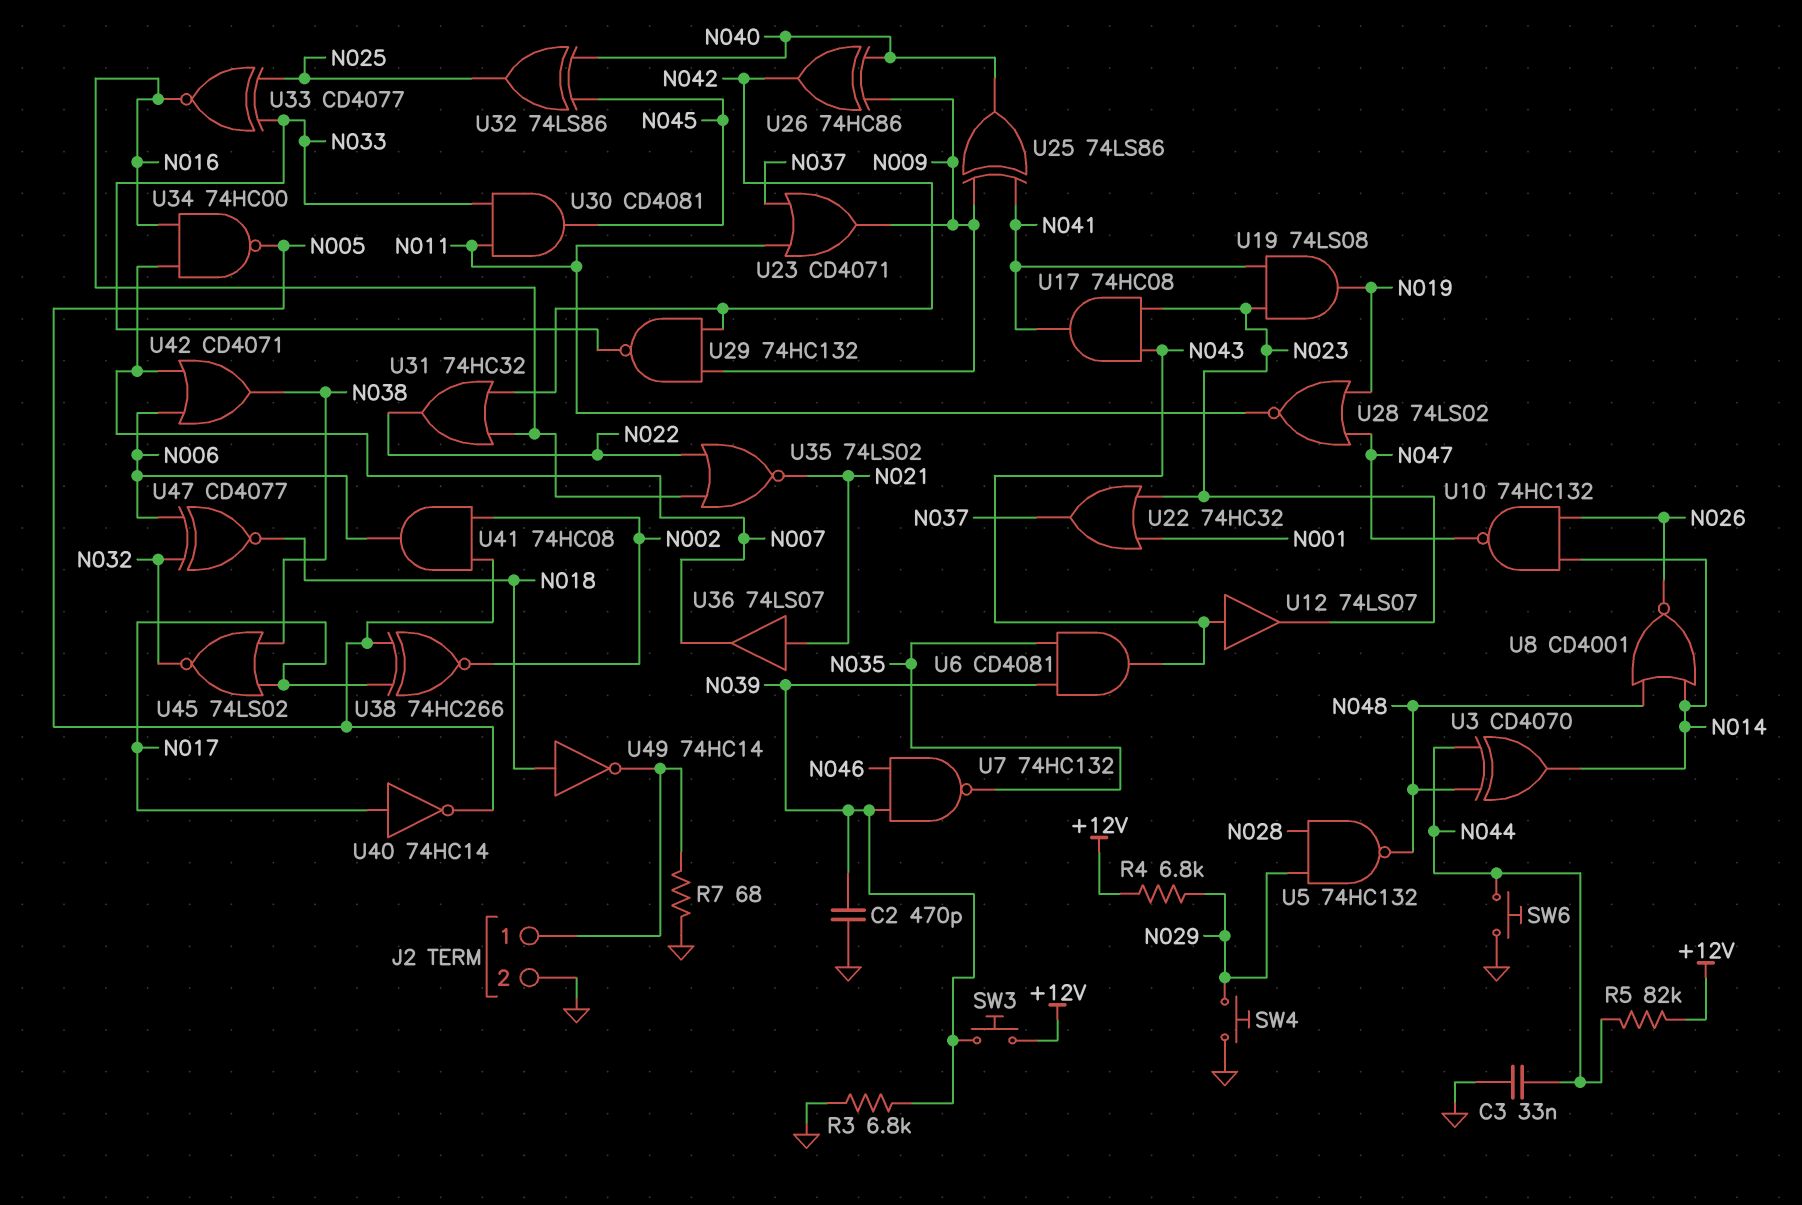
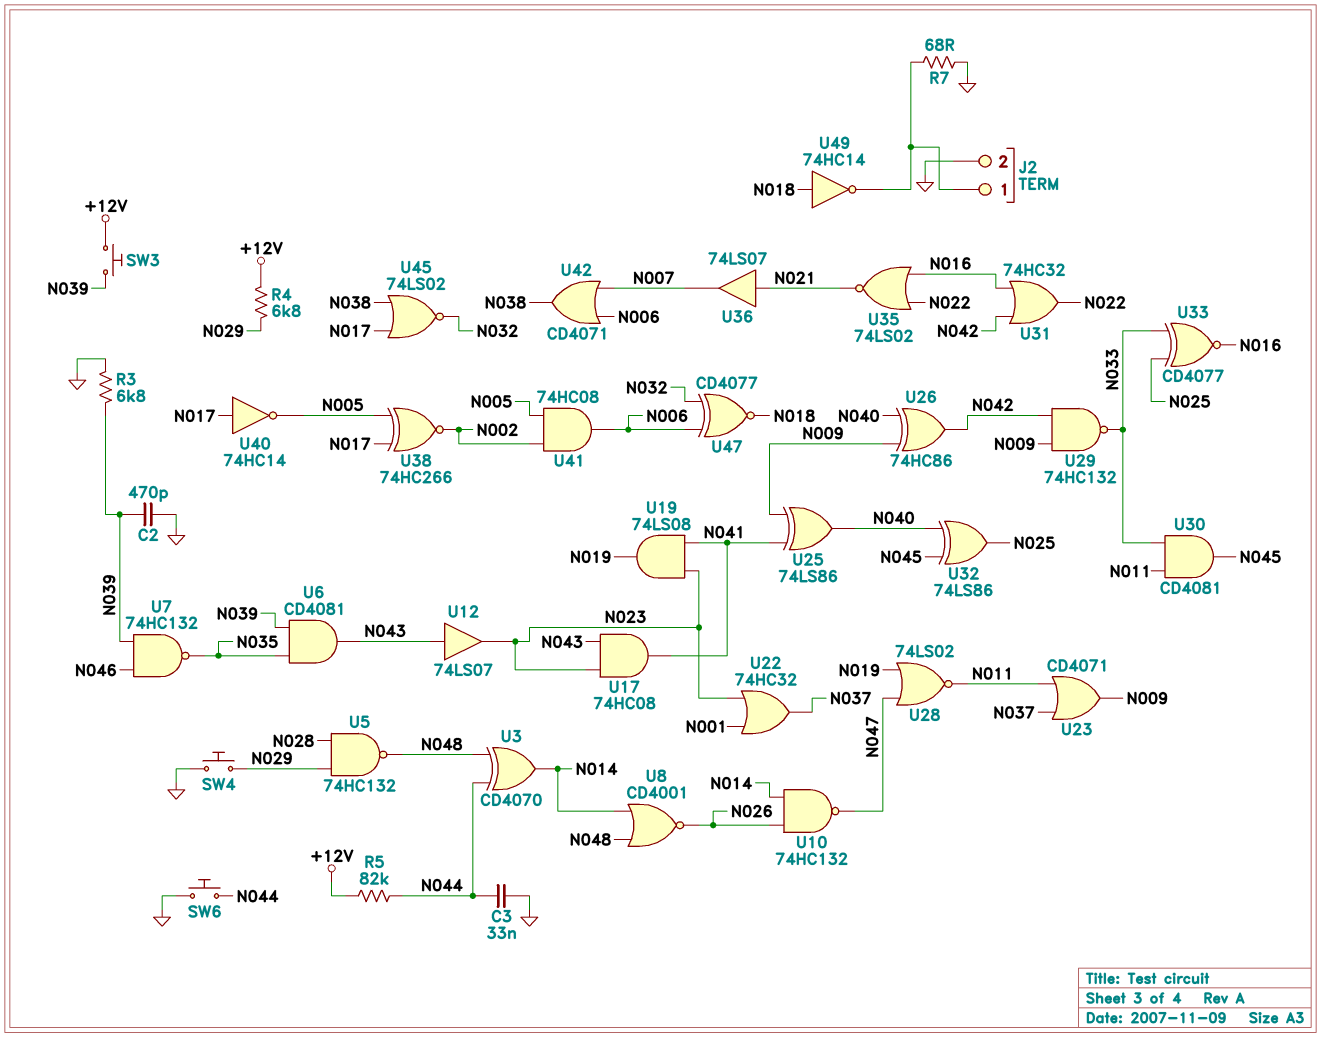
U34: NAND 74HC00 (in N007, in N016, out N005) -> none

